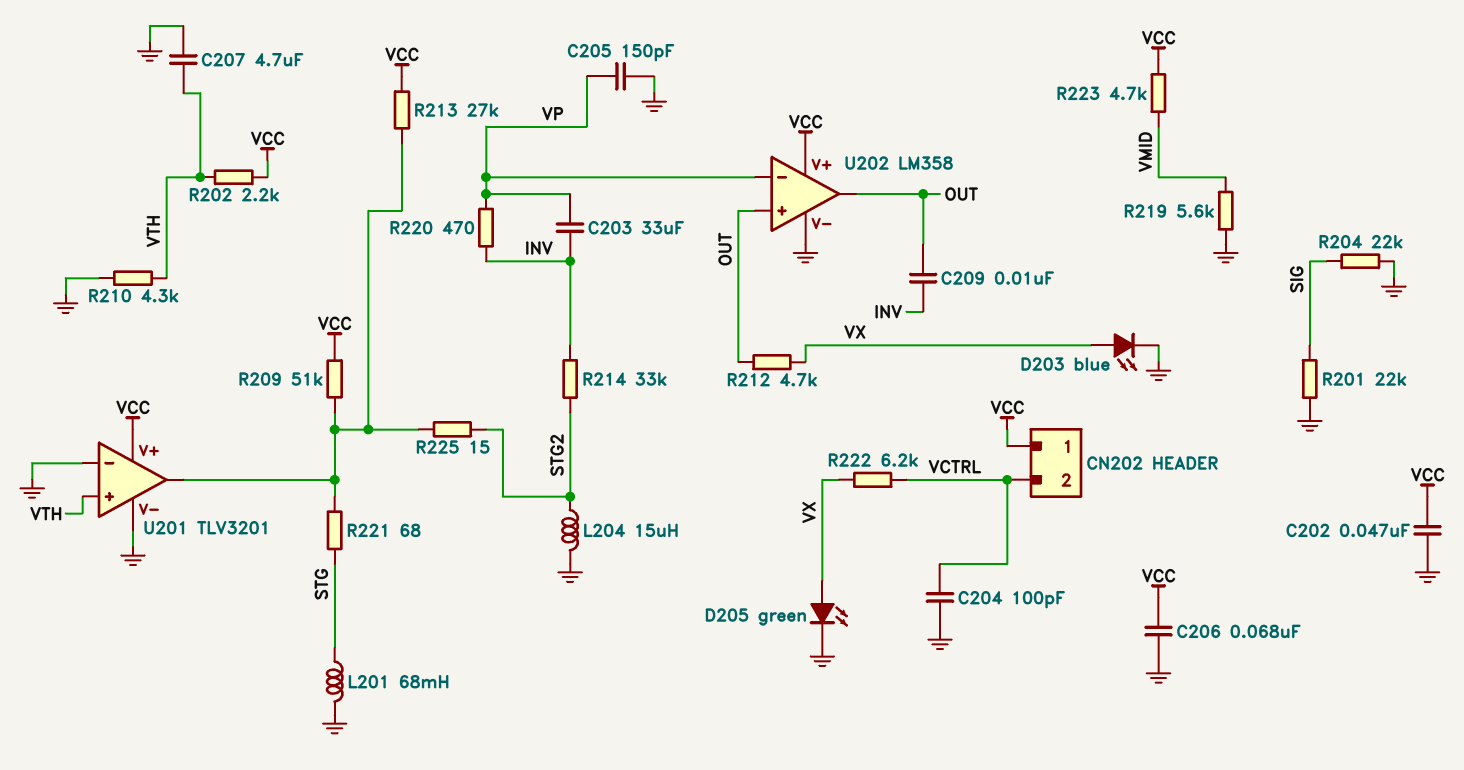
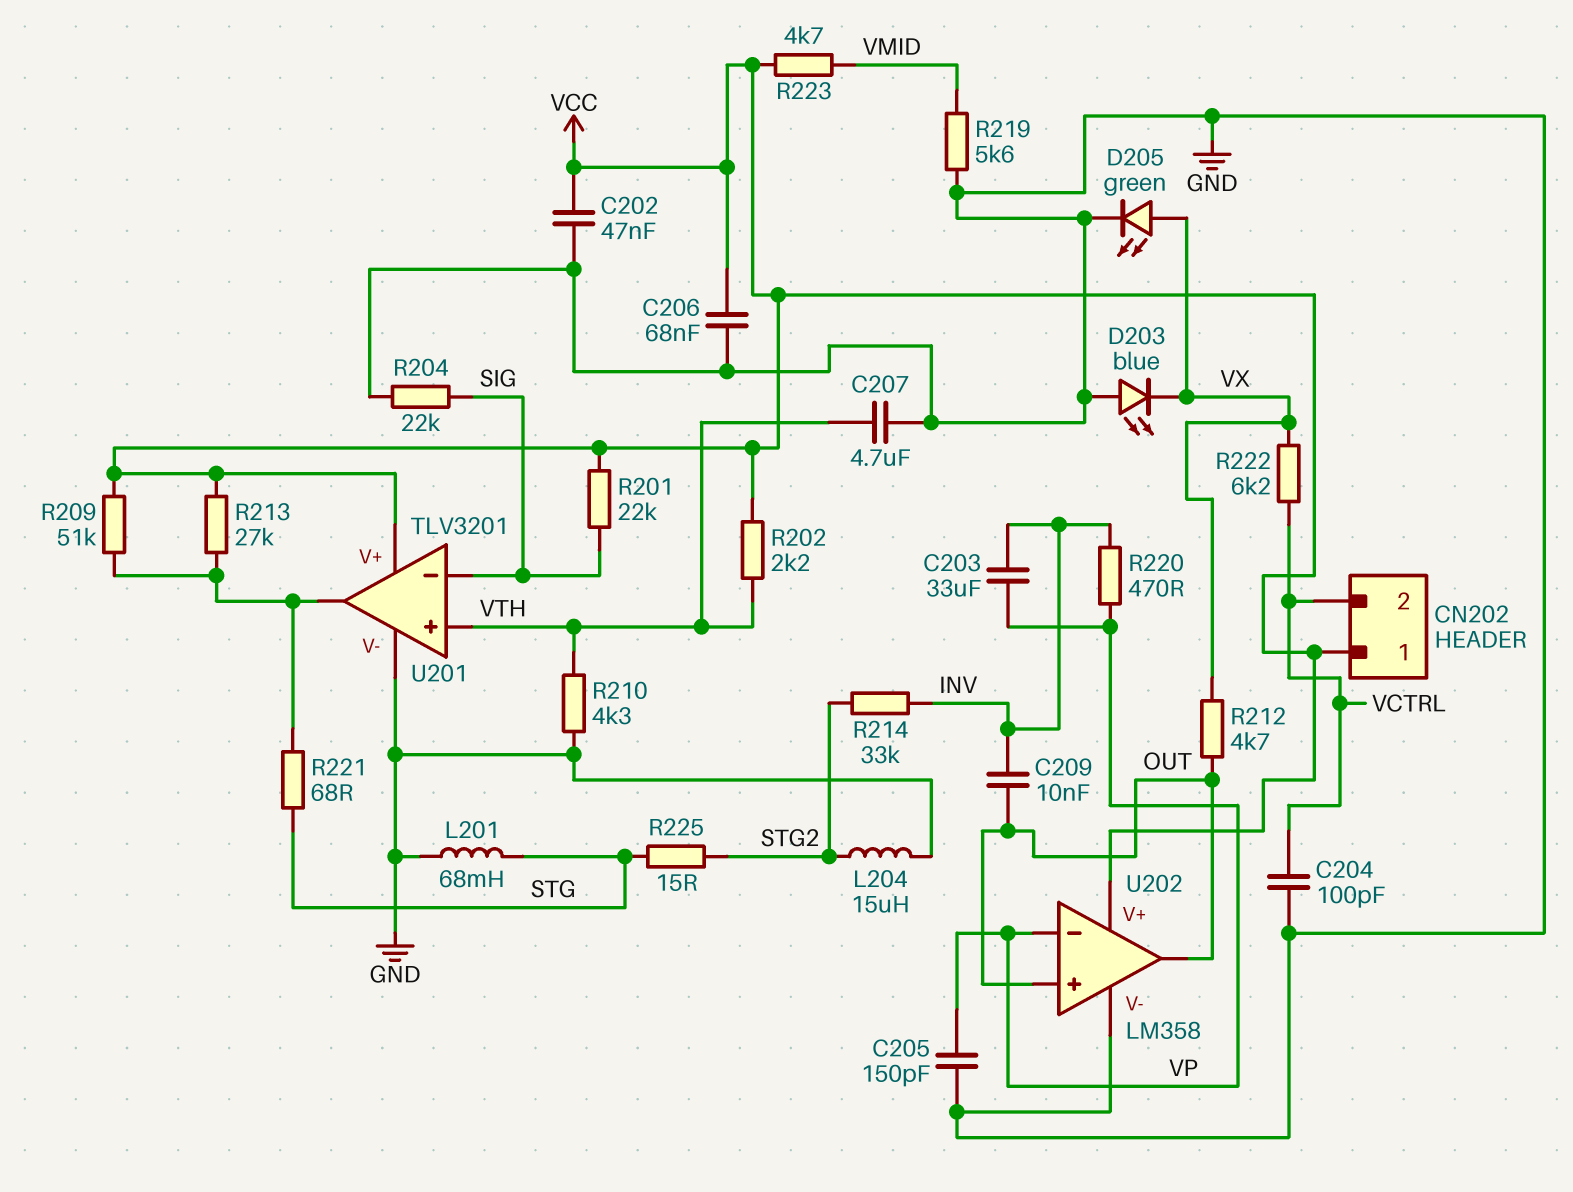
D203: LED blue (A VX, K GND) -> LED blue (A GND, K VX)
R201: 22k (GND, SIG) -> 22k (SIG, VCC)
R225: 15 (STG2, U201/out) -> 15 (STG, STG2)
U201 pin in-: GND -> SIG

